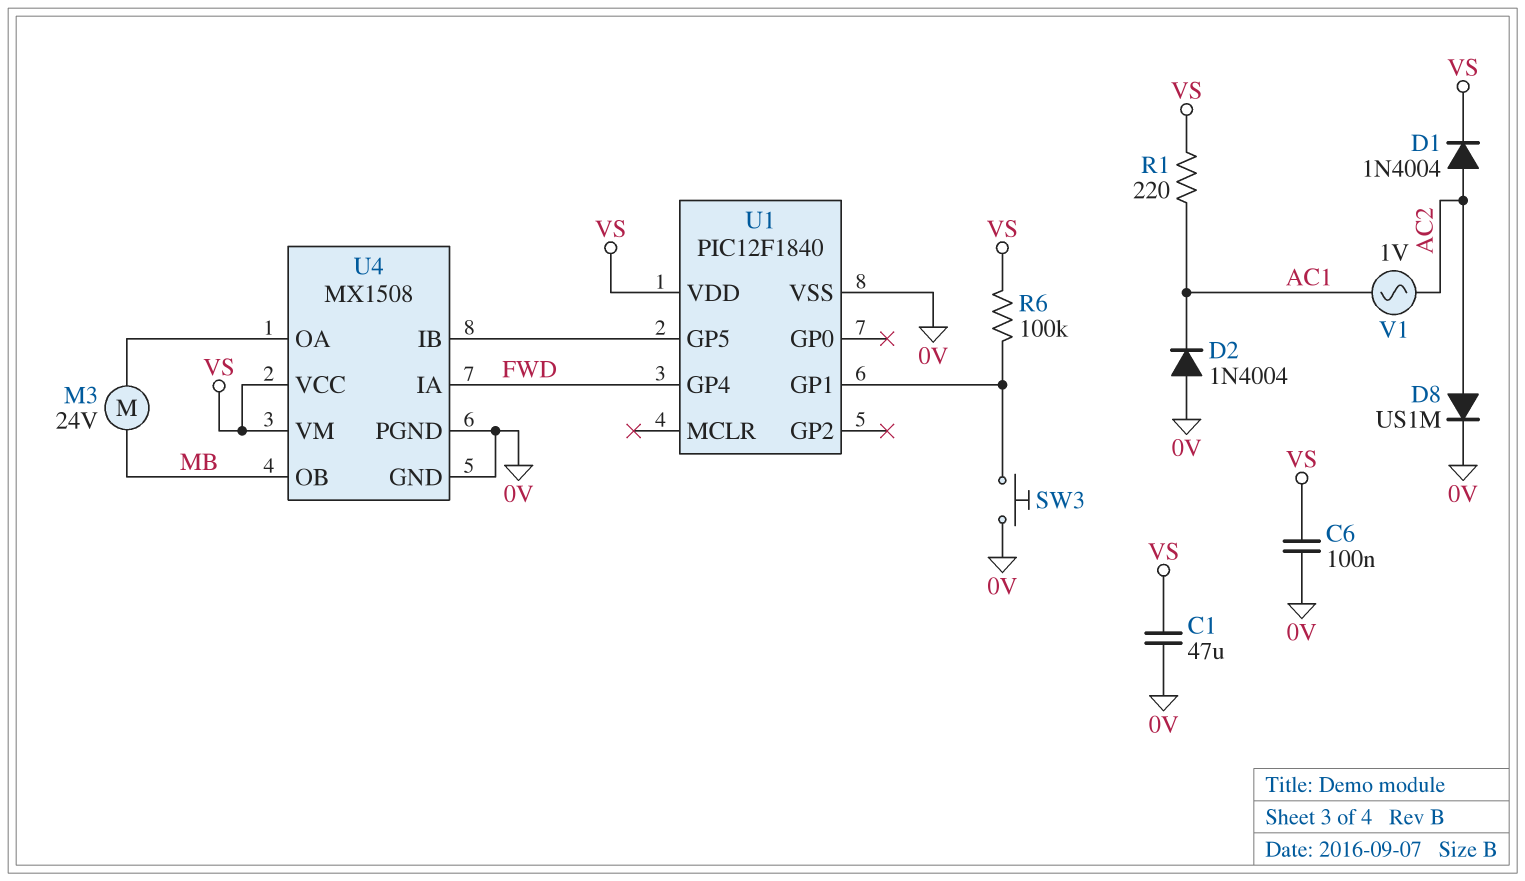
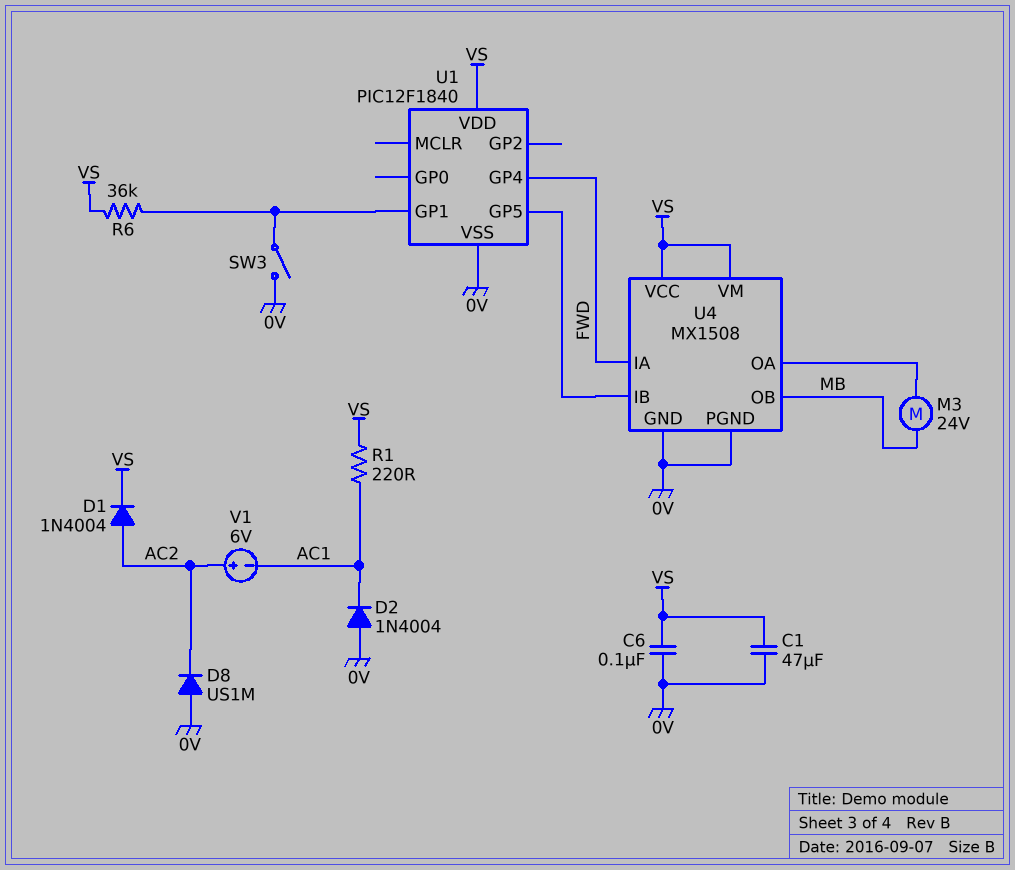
D8: diode US1M (A AC2, K 0V) -> diode US1M (A 0V, K AC2)
R6: 100k (U1/GP1, VS) -> 36k (U1/GP1, VS)
SW3: button (0V, U1/GP1) -> switch (0V, U1/GP1)
V1: AC 1V (AC1, AC2) -> 6V (plus AC2, minus AC1)

